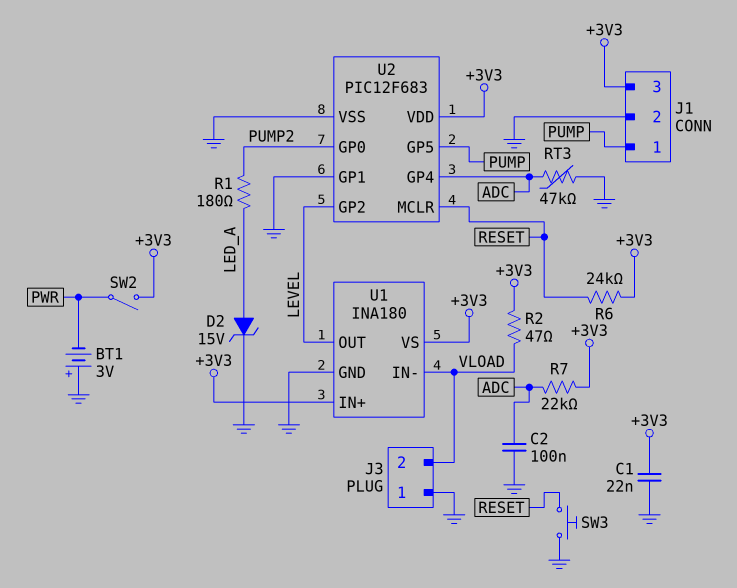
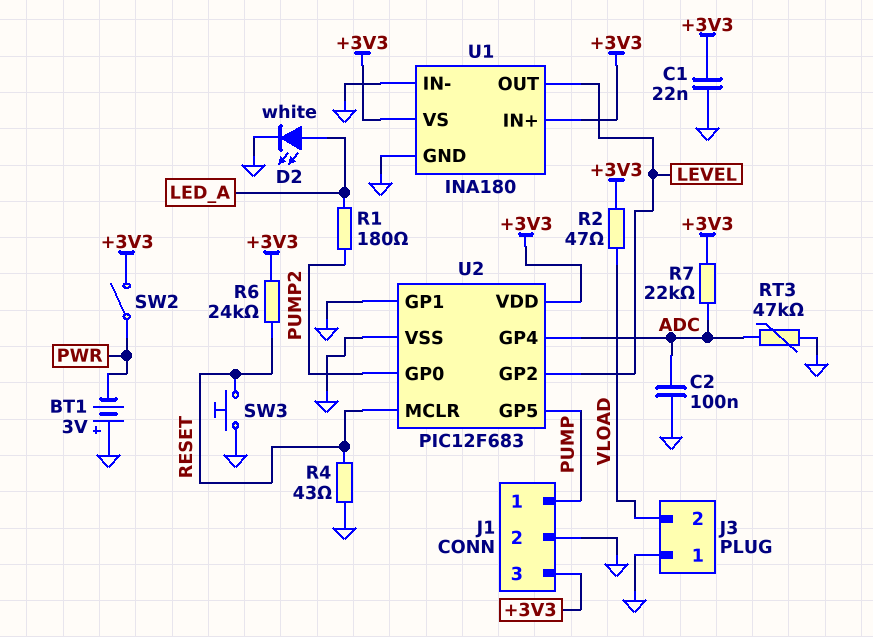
D2: zener 15V (A LED_A, K GND) -> LED white (A LED_A, K GND)
R4: none -> 43 (GND, RESET)
U1 pin IN-: VLOAD -> GND

